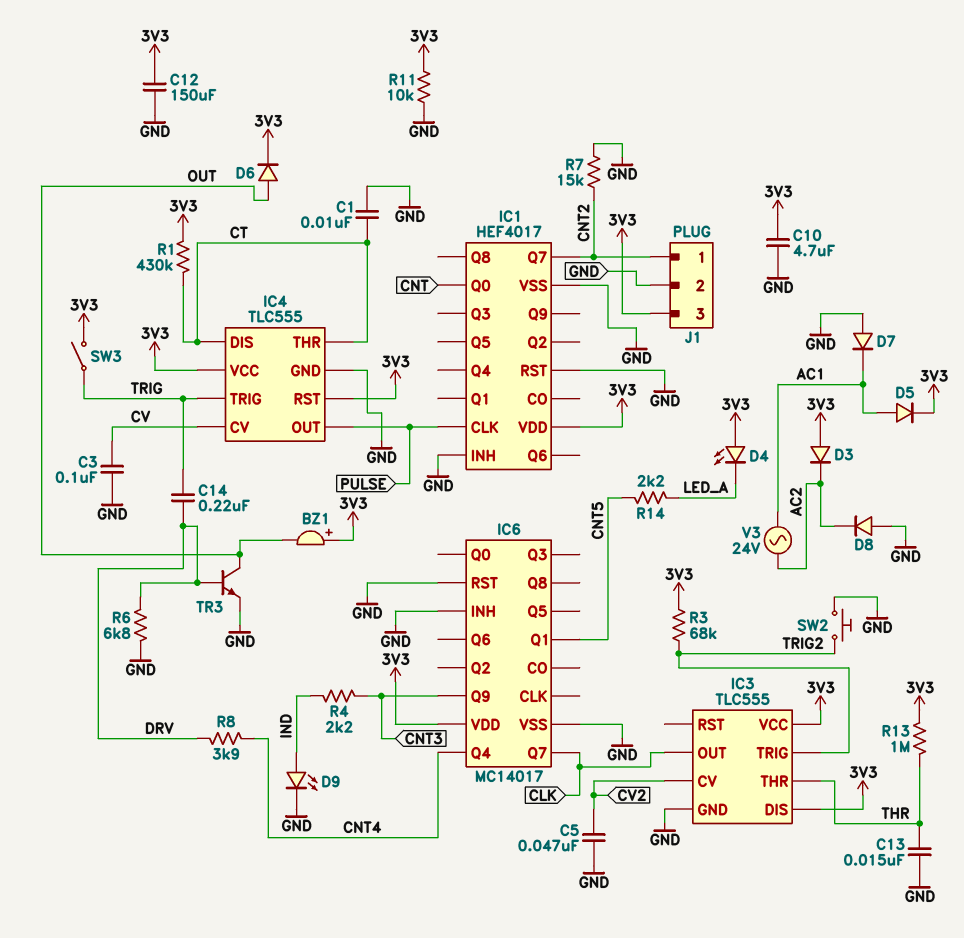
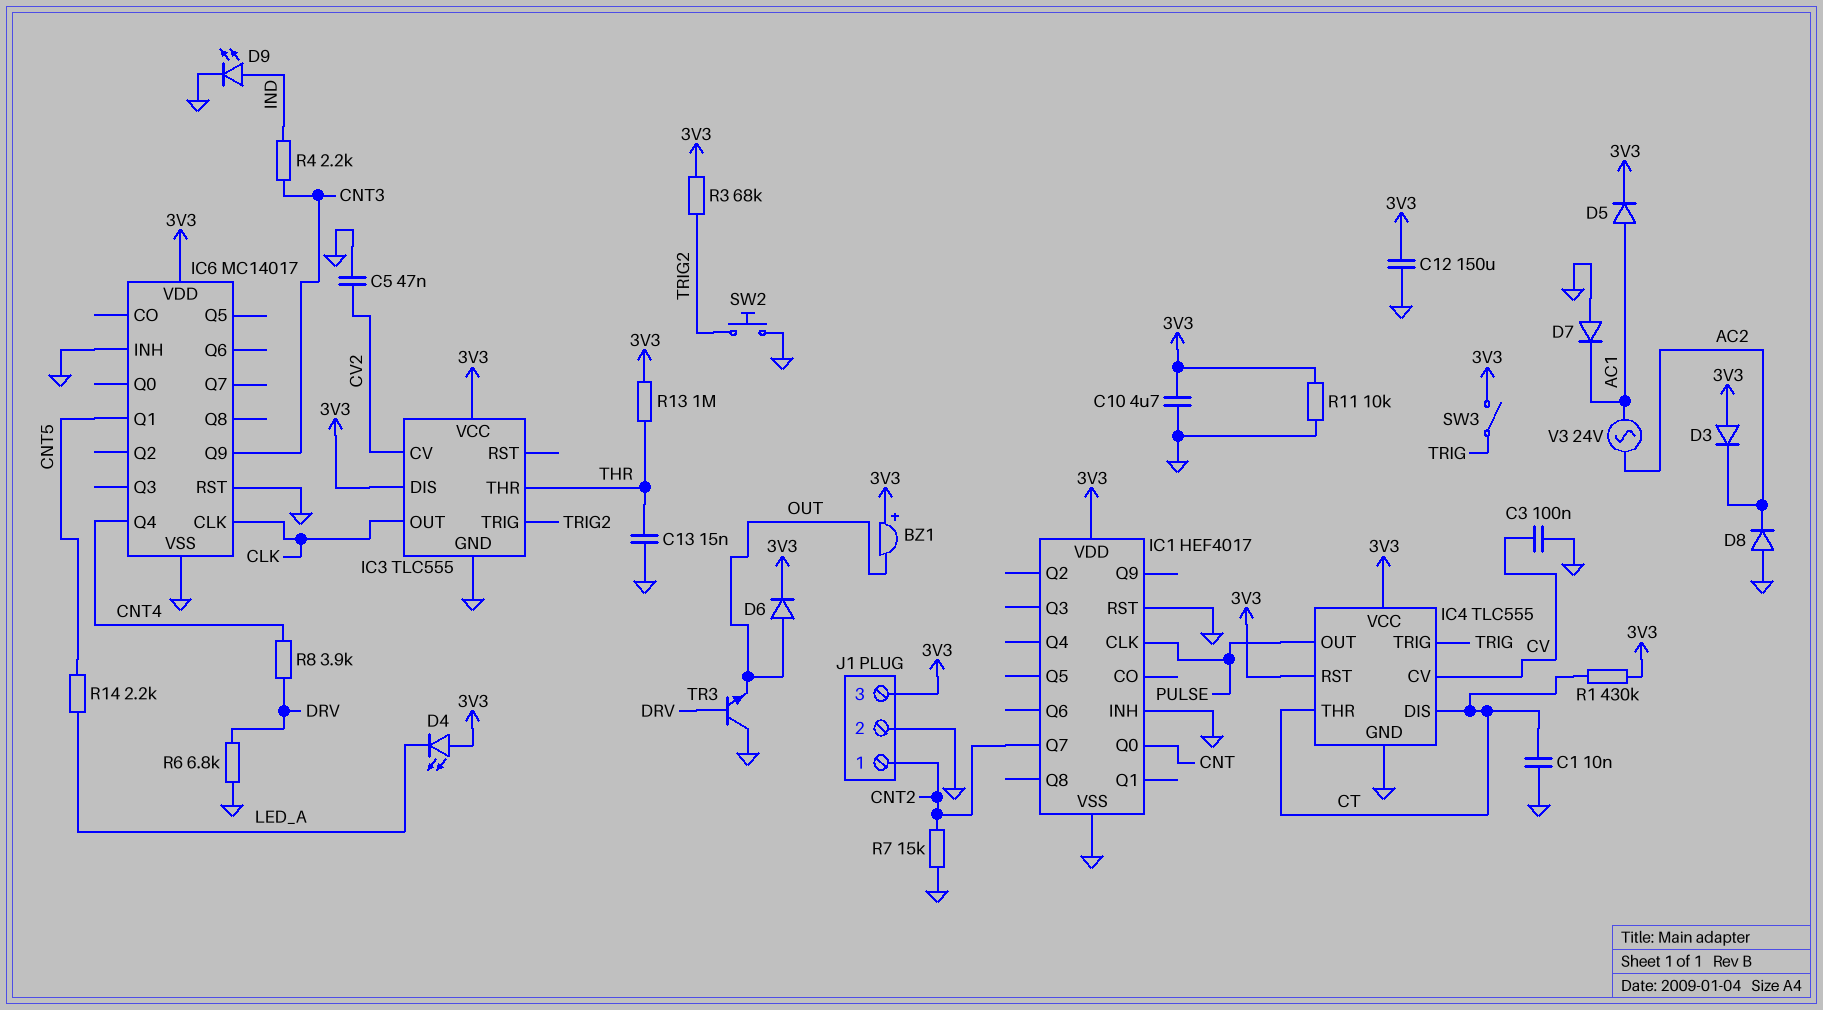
C14: 220nF (DRV, TRIG) -> none
IC6 pin CLK: none -> CLK
IC6 pin Q7: CLK -> none
TR3: NPN (B DRV, C OUT, E GND) -> NPN (B DRV, C GND, E OUT)

